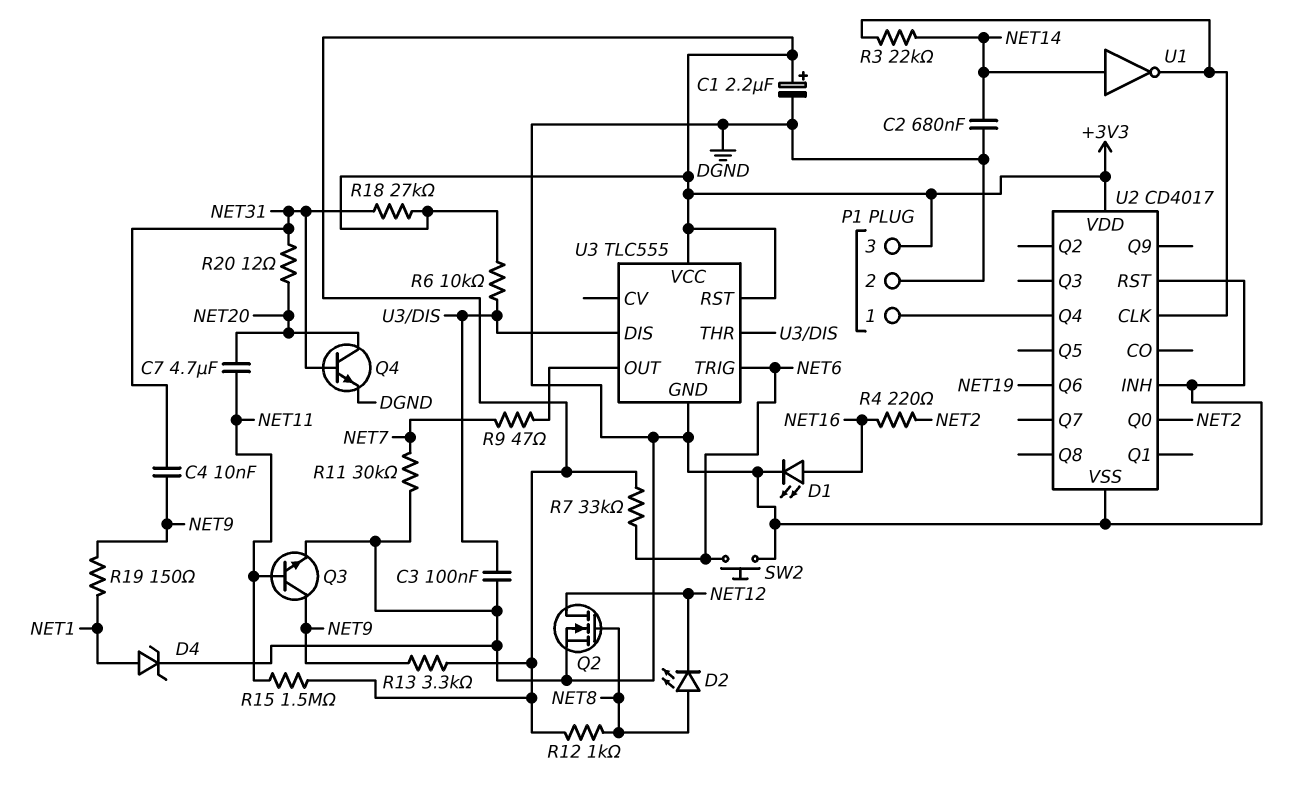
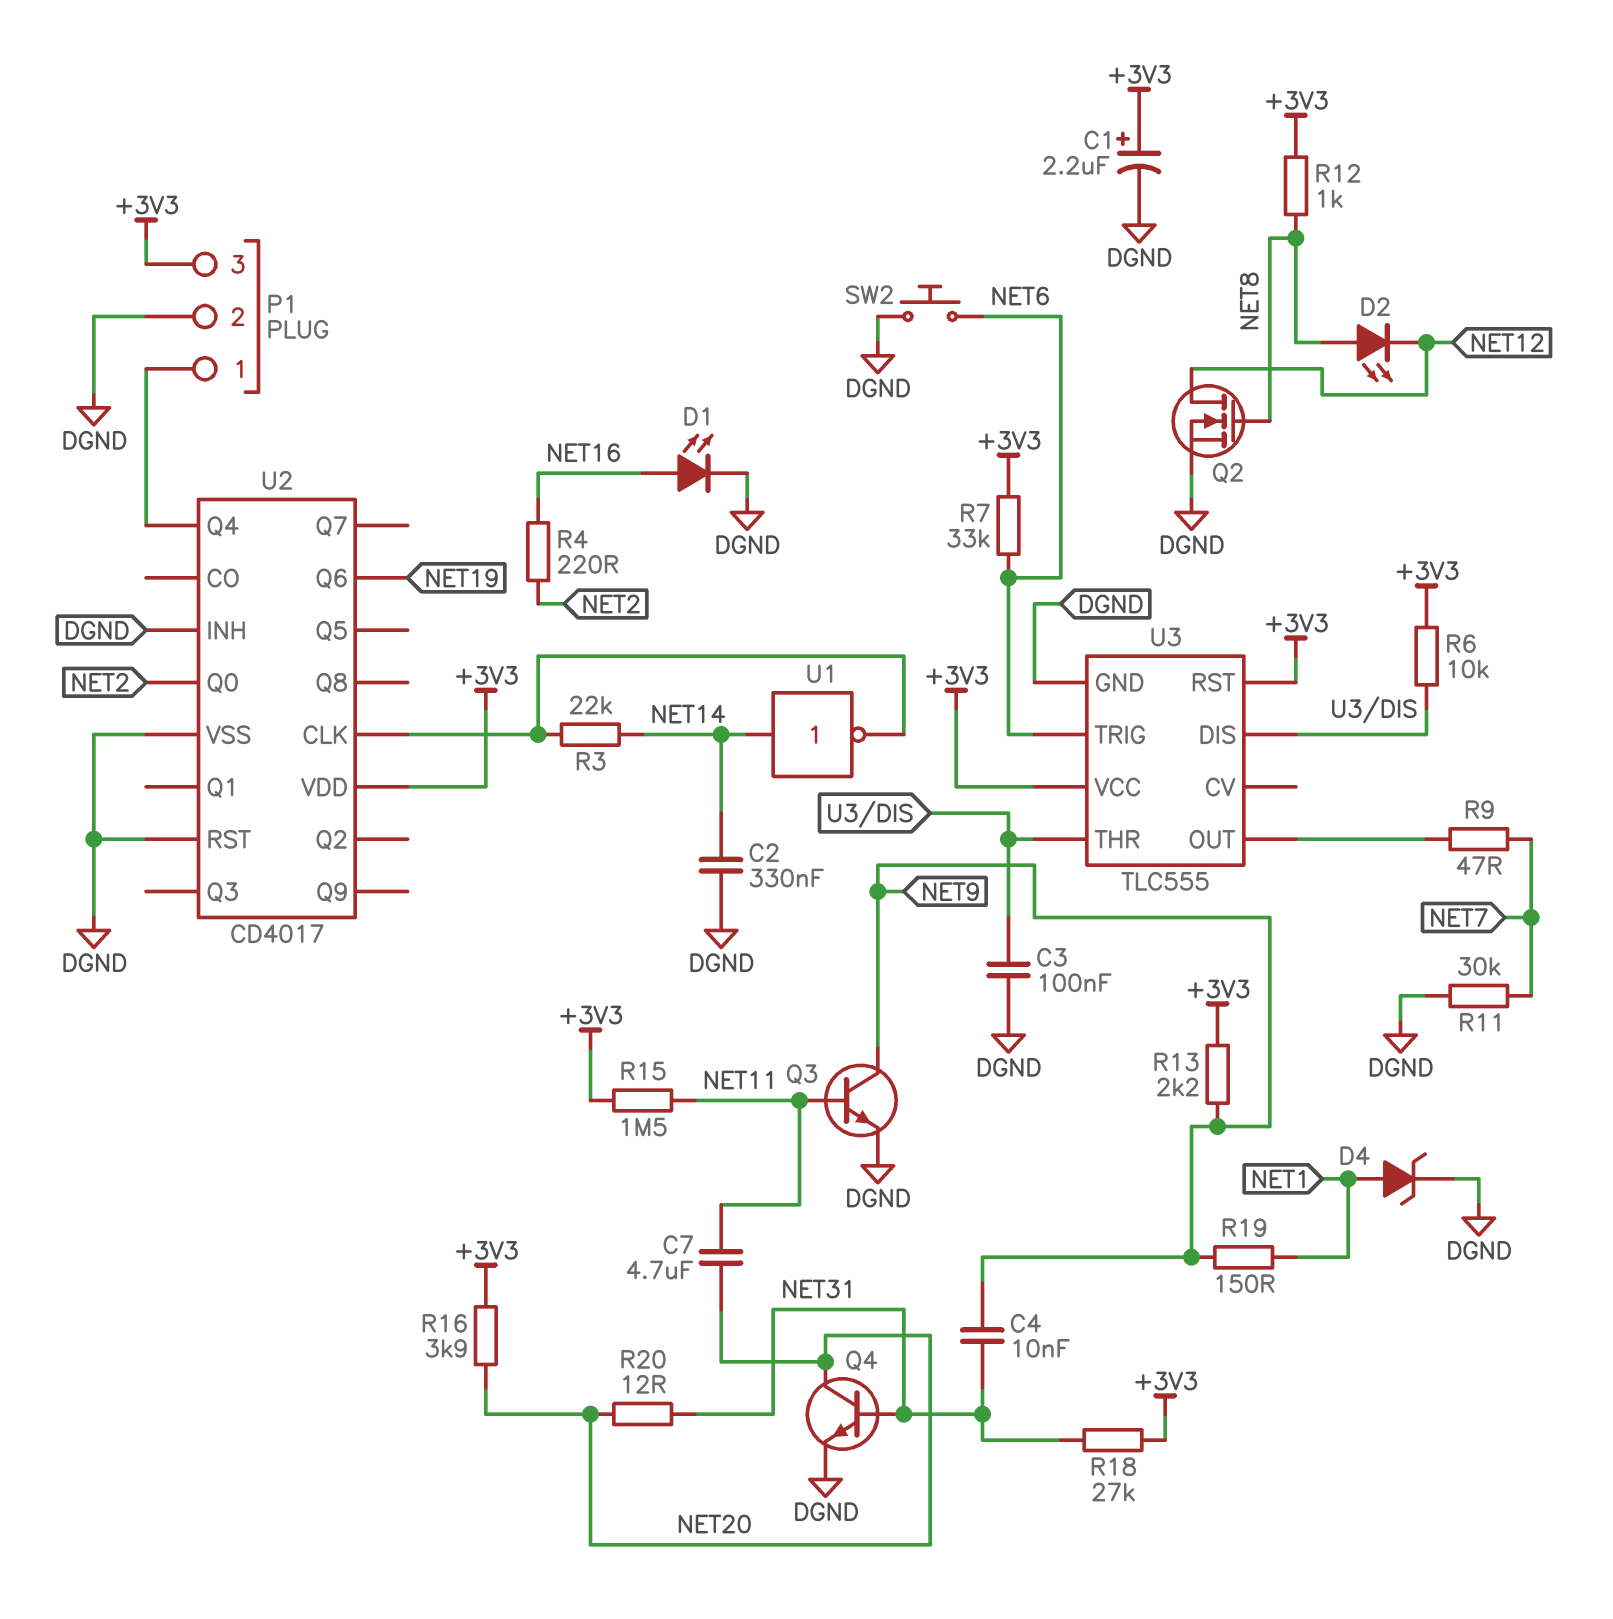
C2: 680nF (DGND, NET14) -> 330nF (DGND, NET14)
R13: 3.3k (+3V3, NET9) -> 2.2k (+3V3, NET9)
R16: none -> 3.9k (+3V3, NET20)

